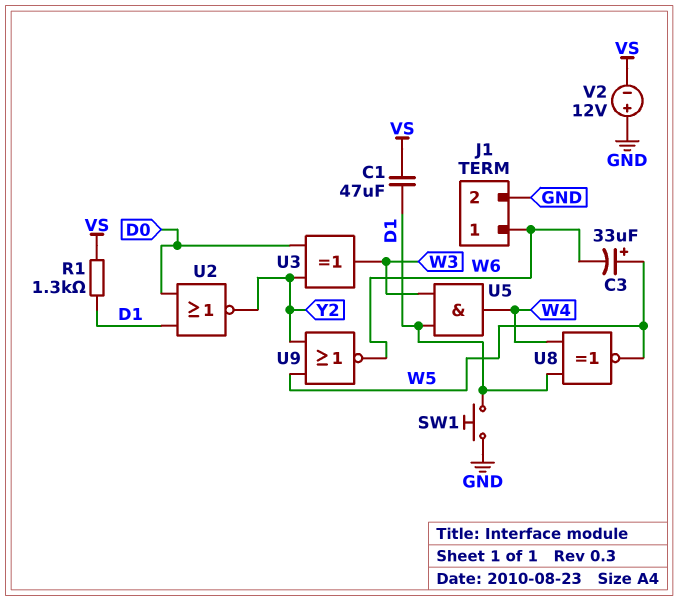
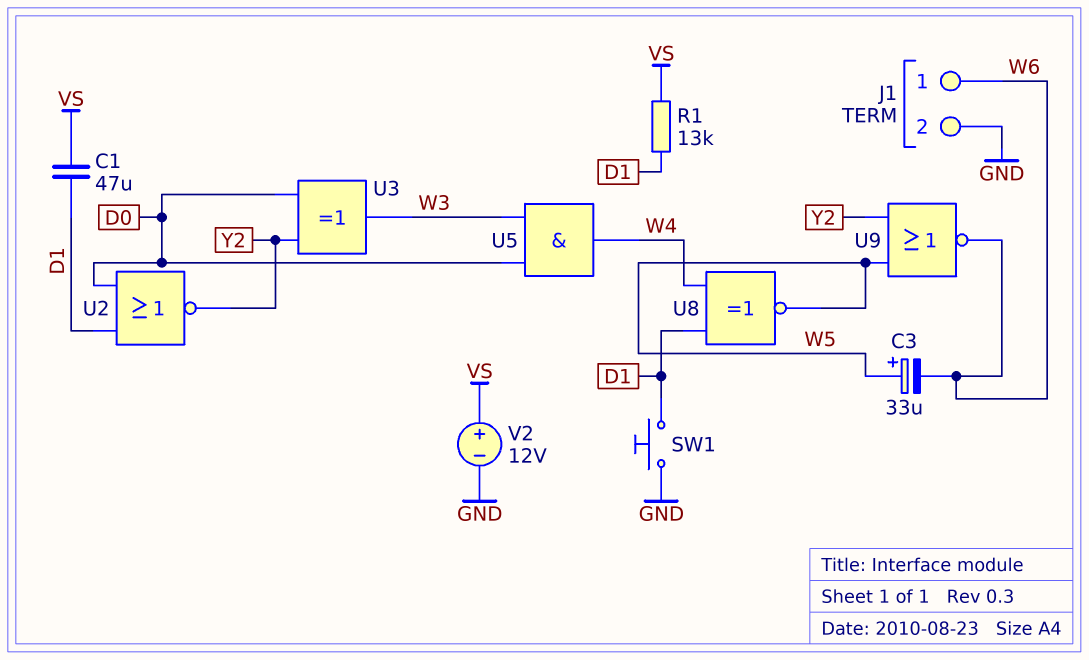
R1: 1.3k (D1, VS) -> 13k (D1, VS)
U5: AND (in D1, in W3, out W4) -> AND (in D0, in W3, out W4)
V2: 12V (plus GND, minus VS) -> 12V (plus VS, minus GND)

